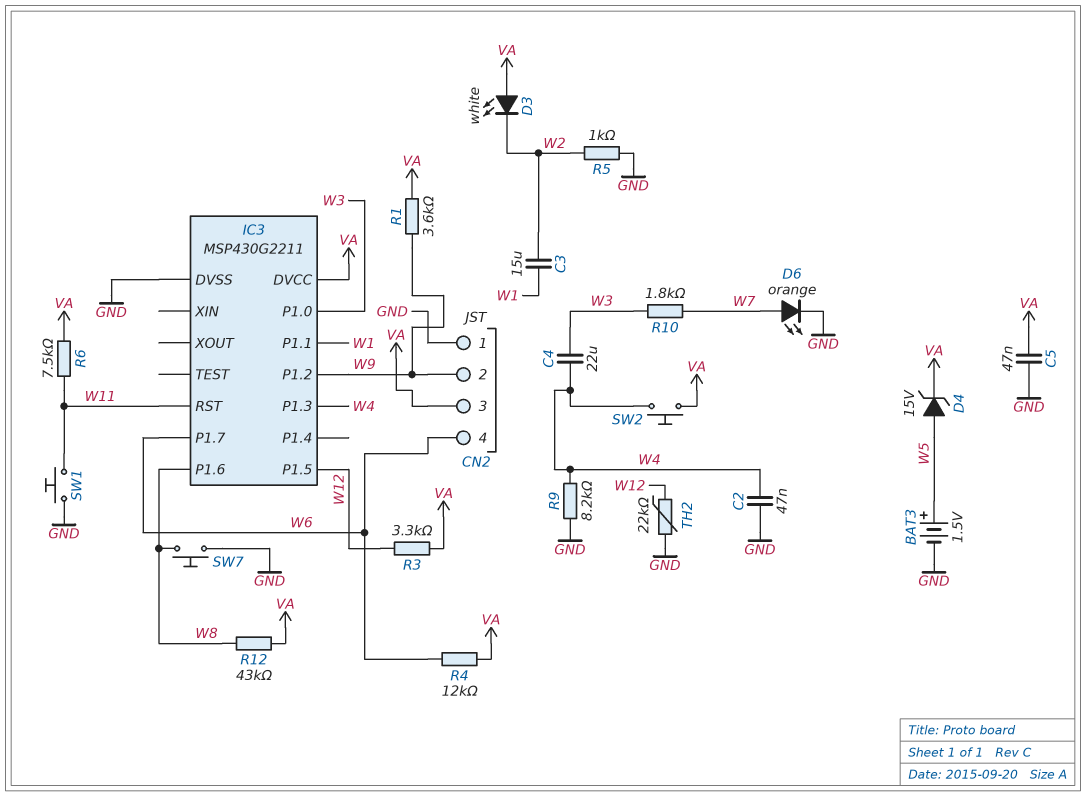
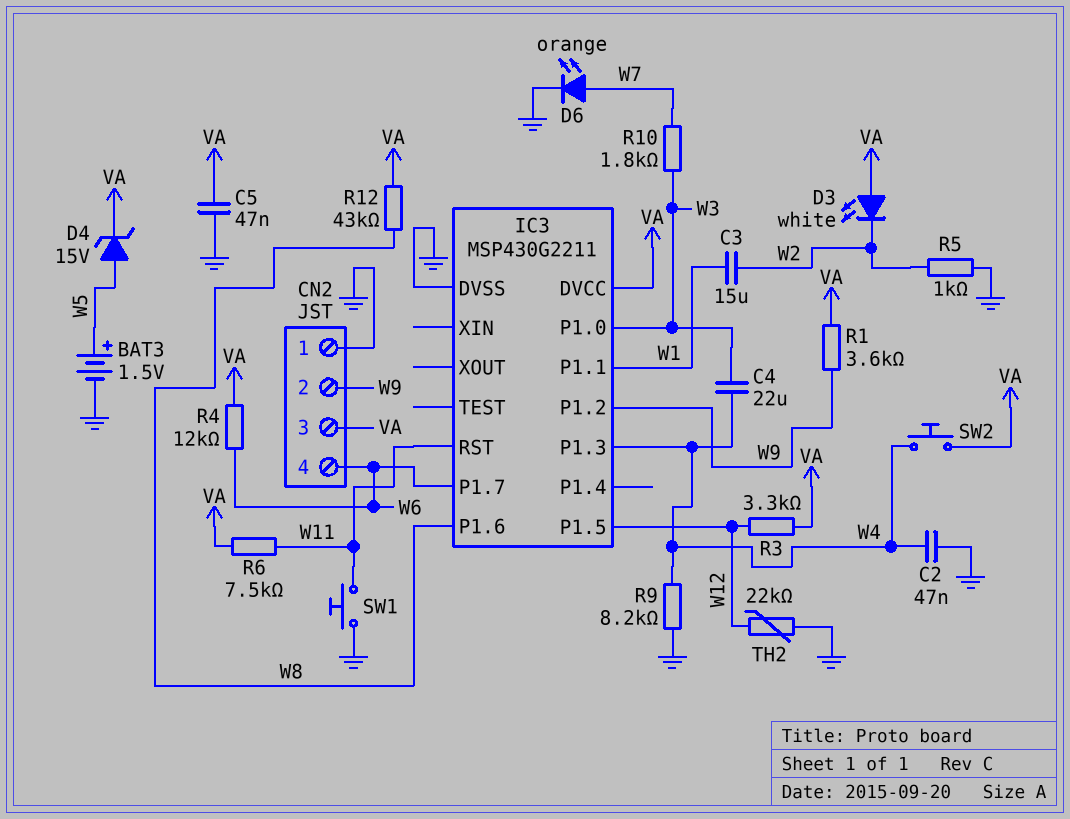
SW7: button (GND, W8) -> none

